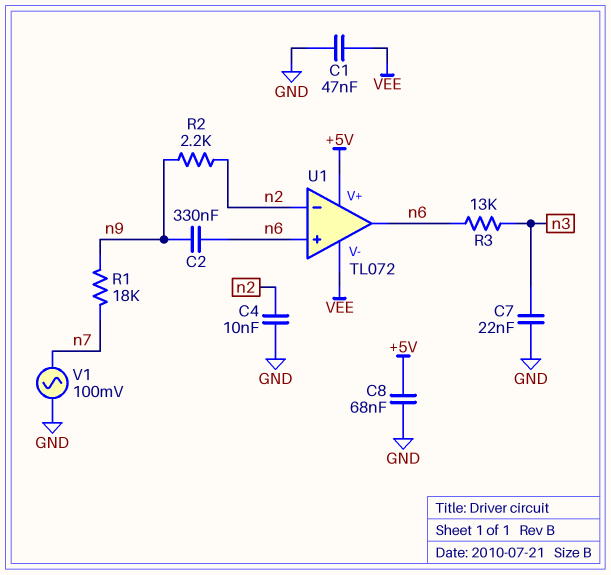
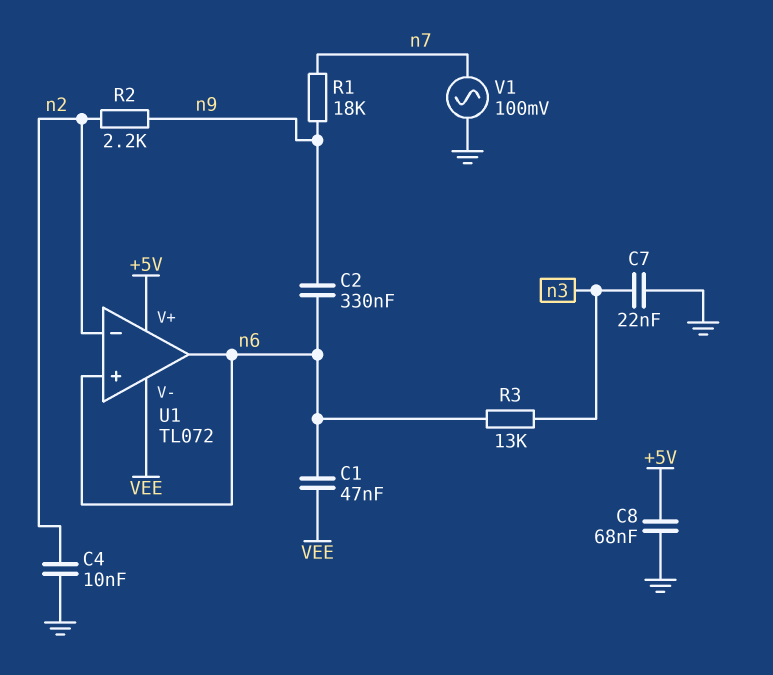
C1: 47nF (GND, VEE) -> 47nF (VEE, n6)

